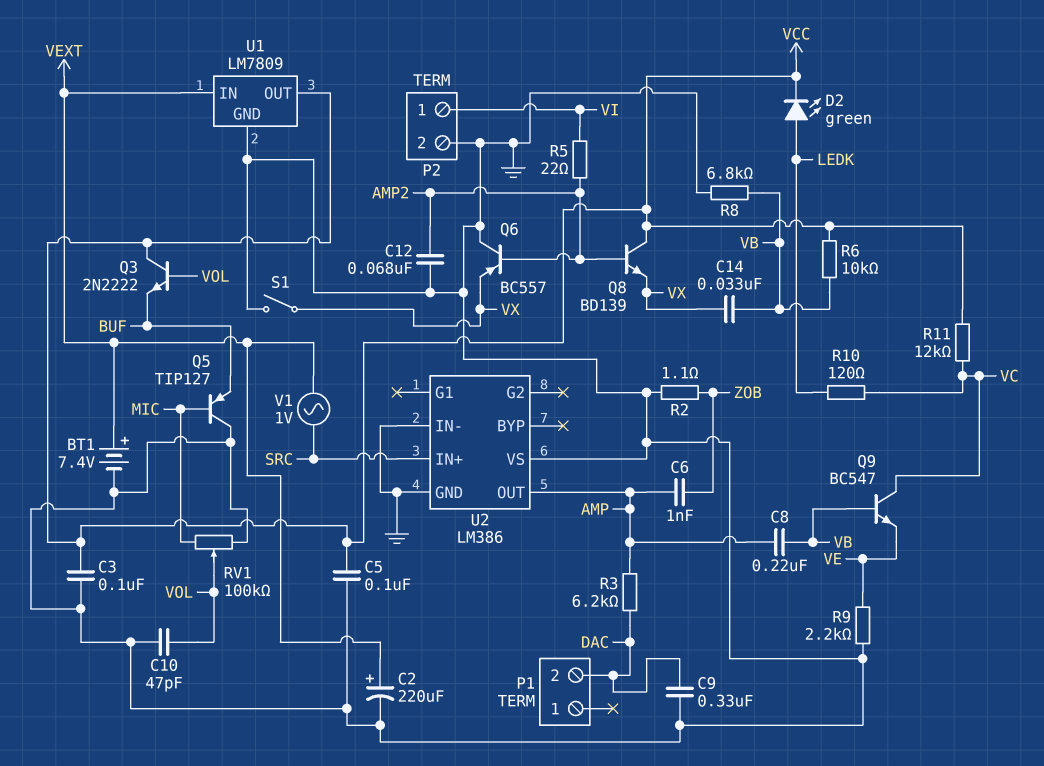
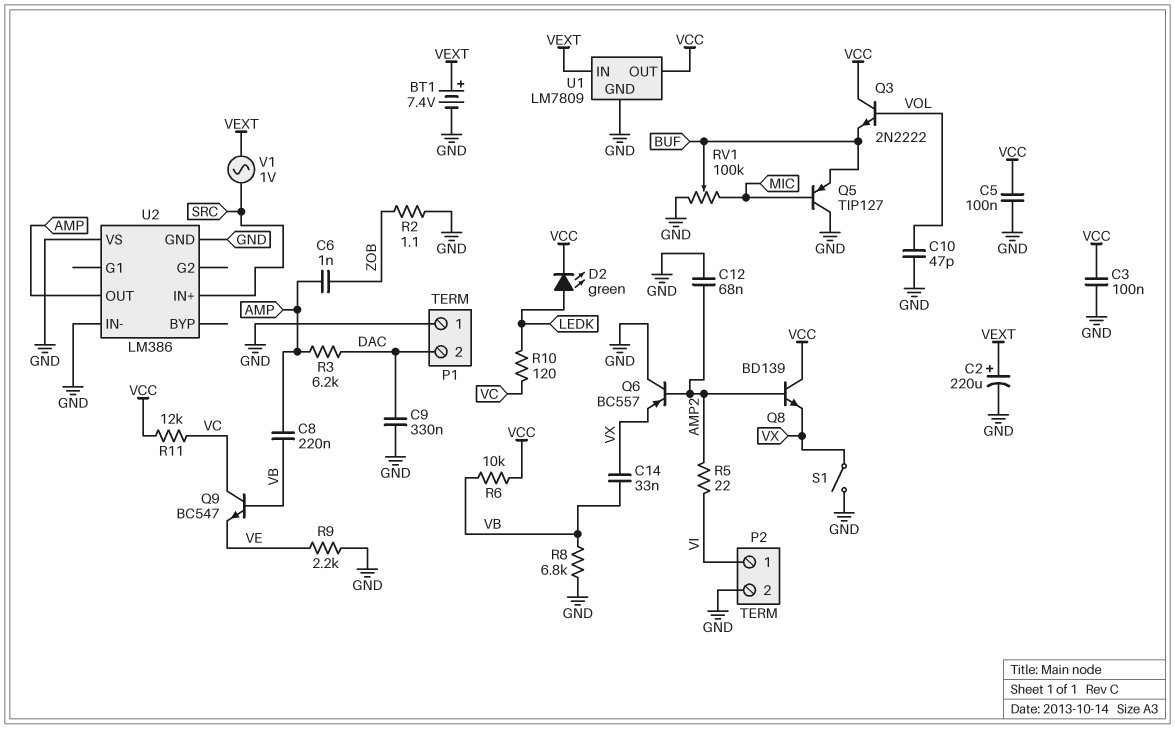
P1 pin 1: none -> GND
RV1: 100k (GND, MIC, wiper VOL) -> 100k (GND, MIC, wiper BUF)

